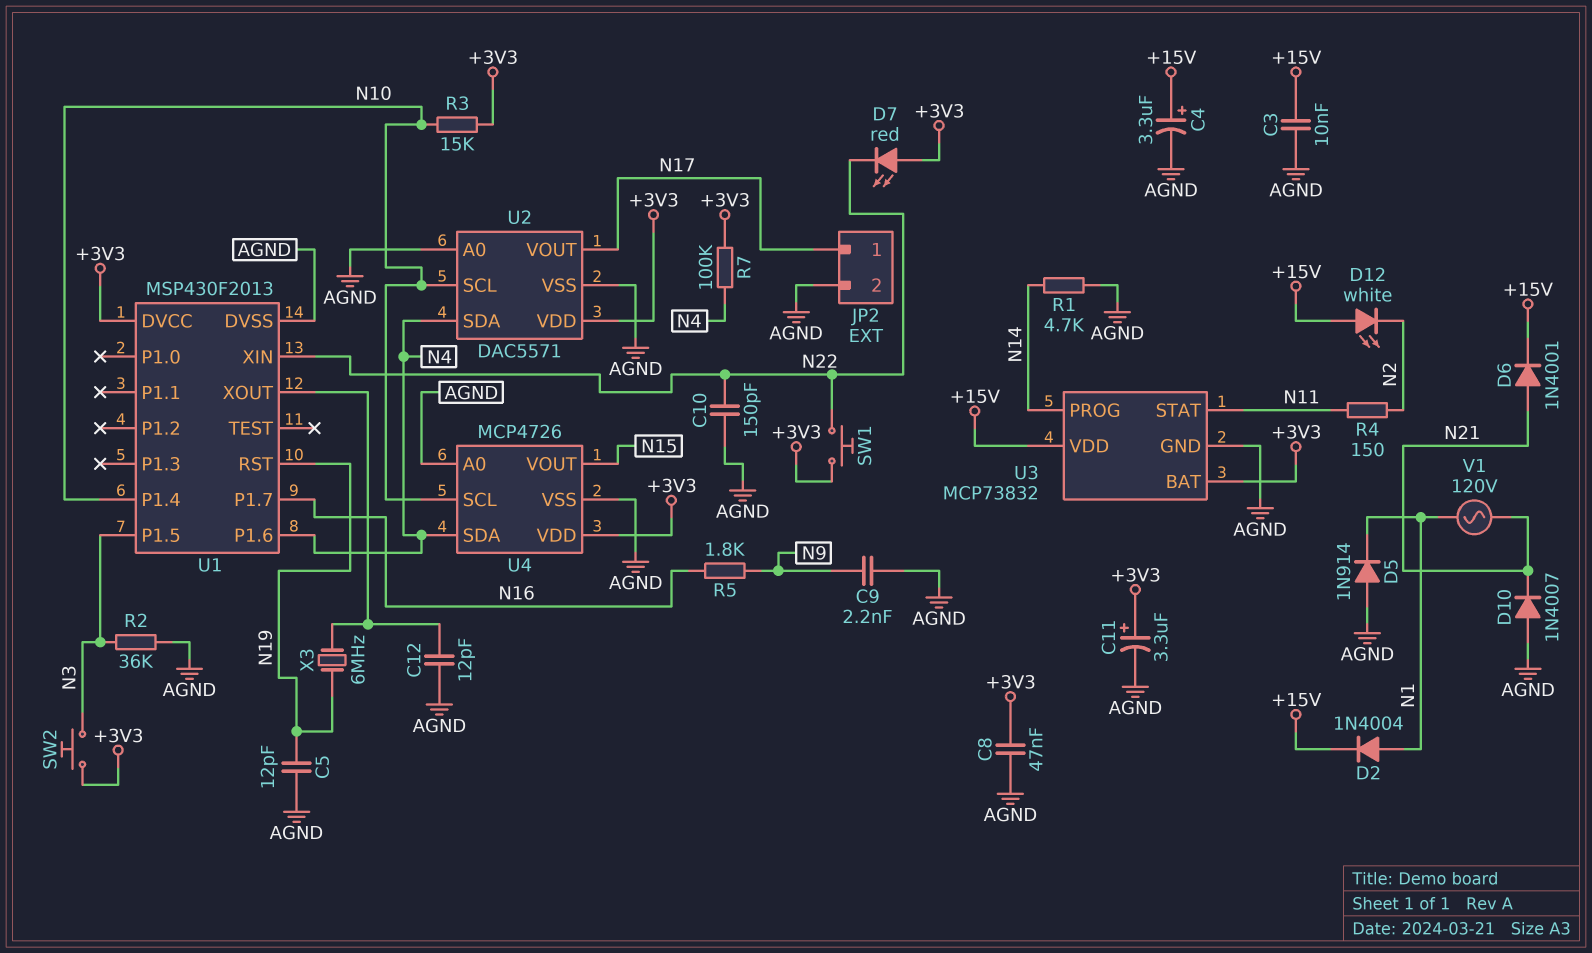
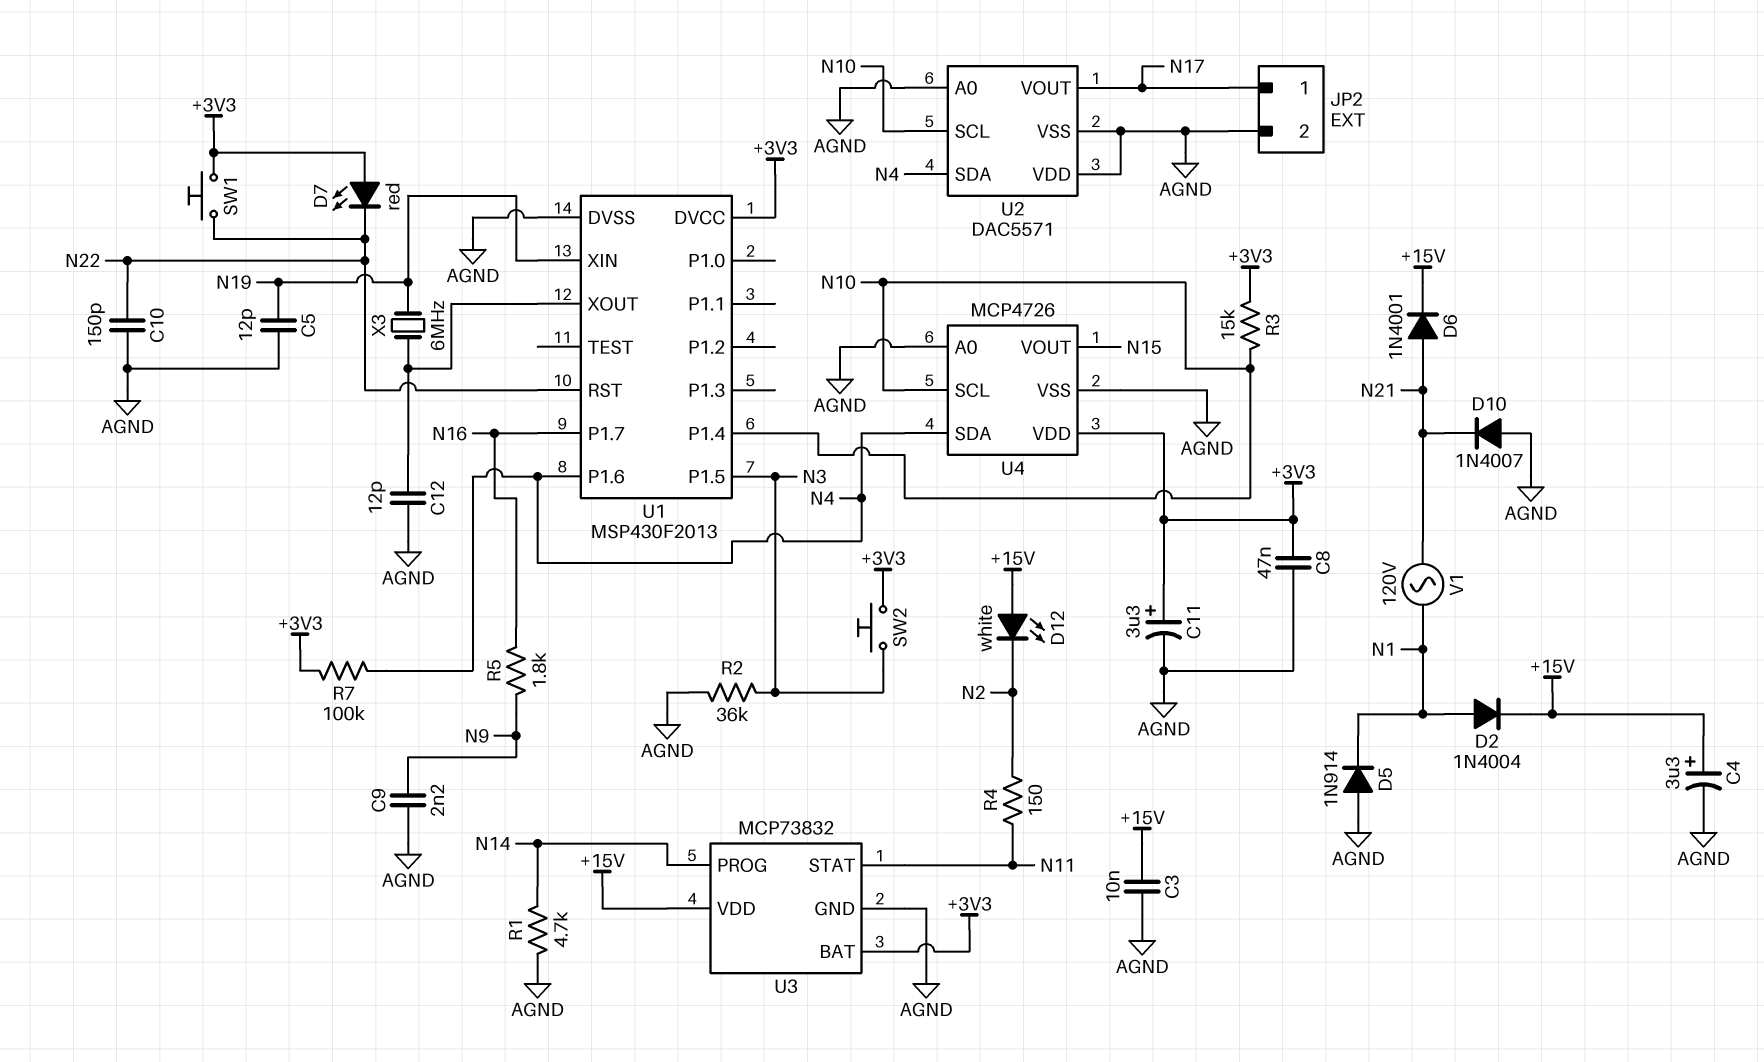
U1 pin RST: N19 -> N22
U1 pin XIN: N22 -> N19
U2 pin VDD: +3V3 -> AGND

